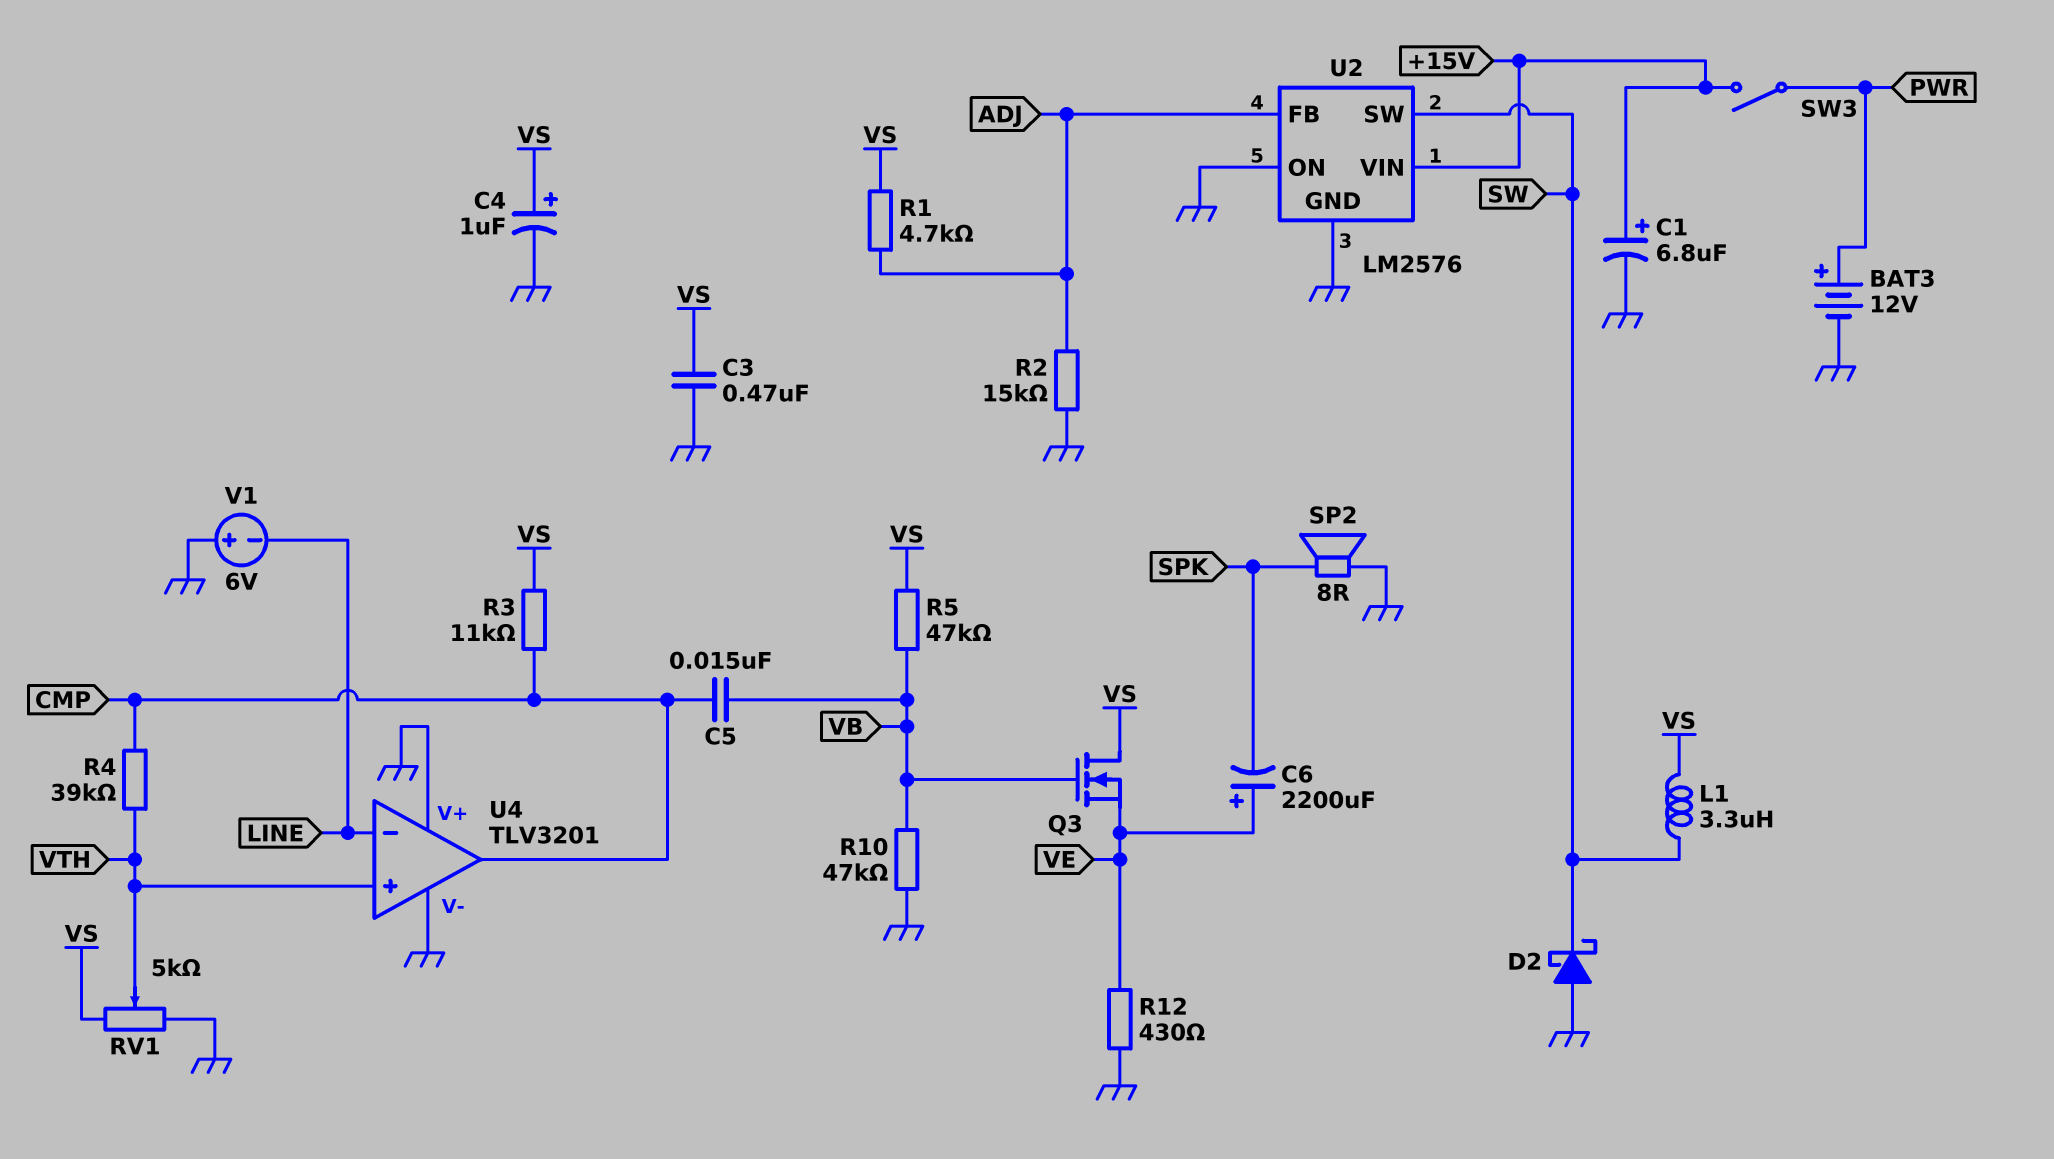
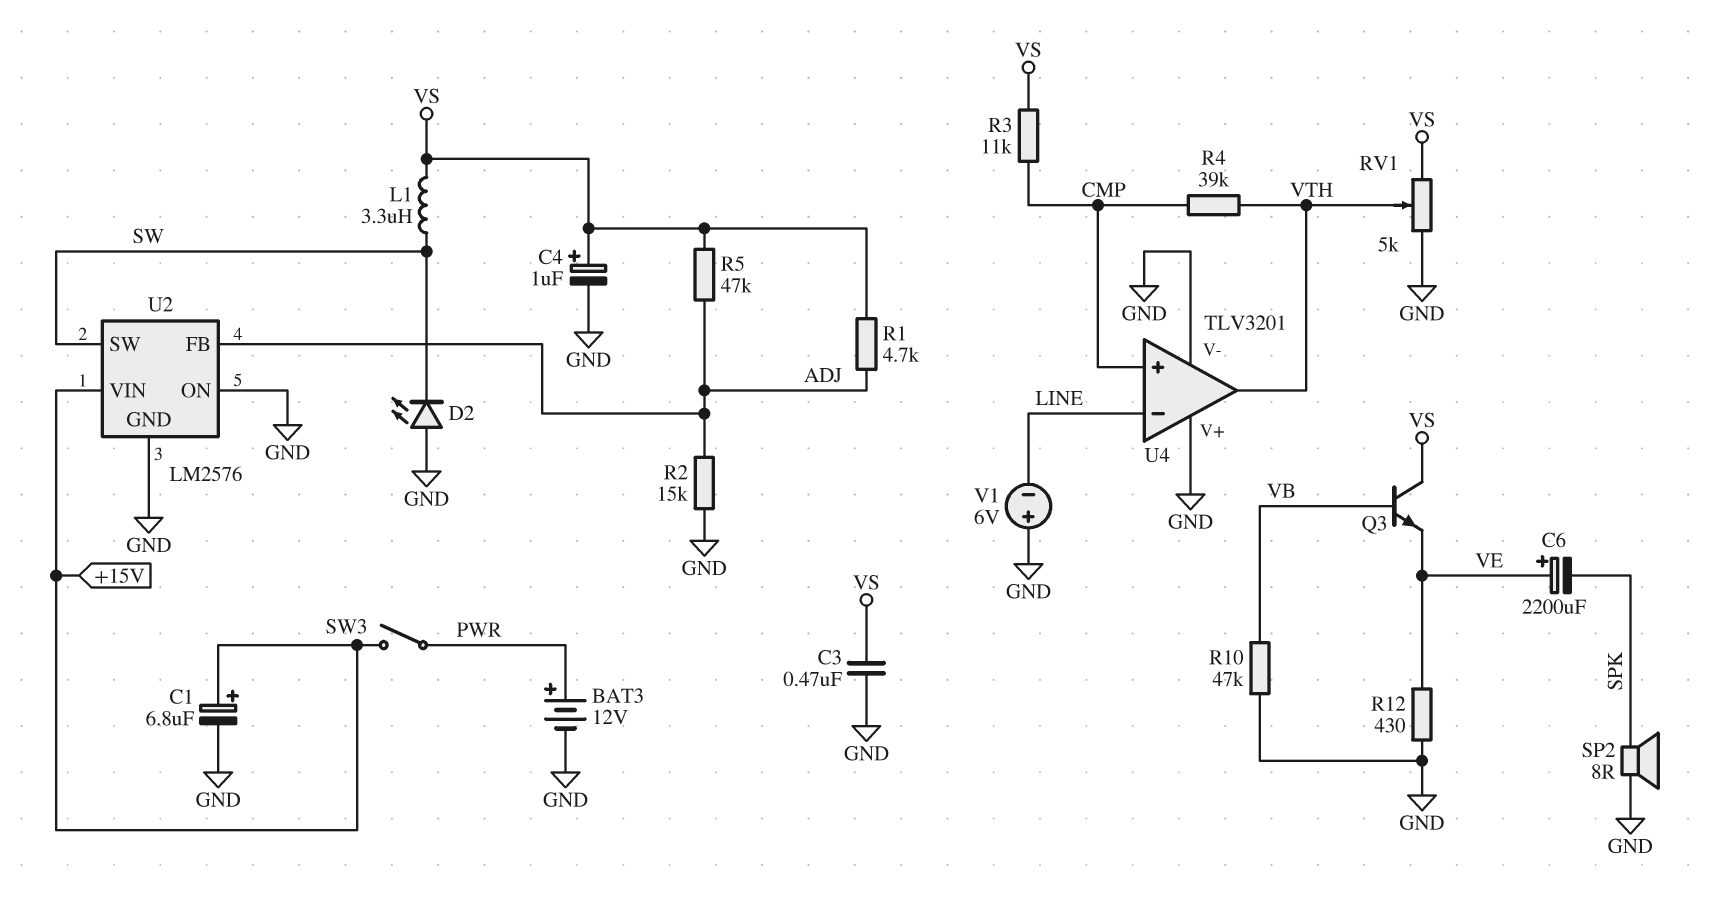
C5: 15nF (CMP, VB) -> none
D2: schottky (A GND, K SW) -> LED (A GND, K SW)
Q3: NMOS (G VB, D VS, S VE) -> NPN (B VB, C VS, E VE)
R5: 47k (VB, VS) -> 47k (ADJ, VS)
U4 pin in+: VTH -> CMP
U4 pin out: CMP -> VTH

